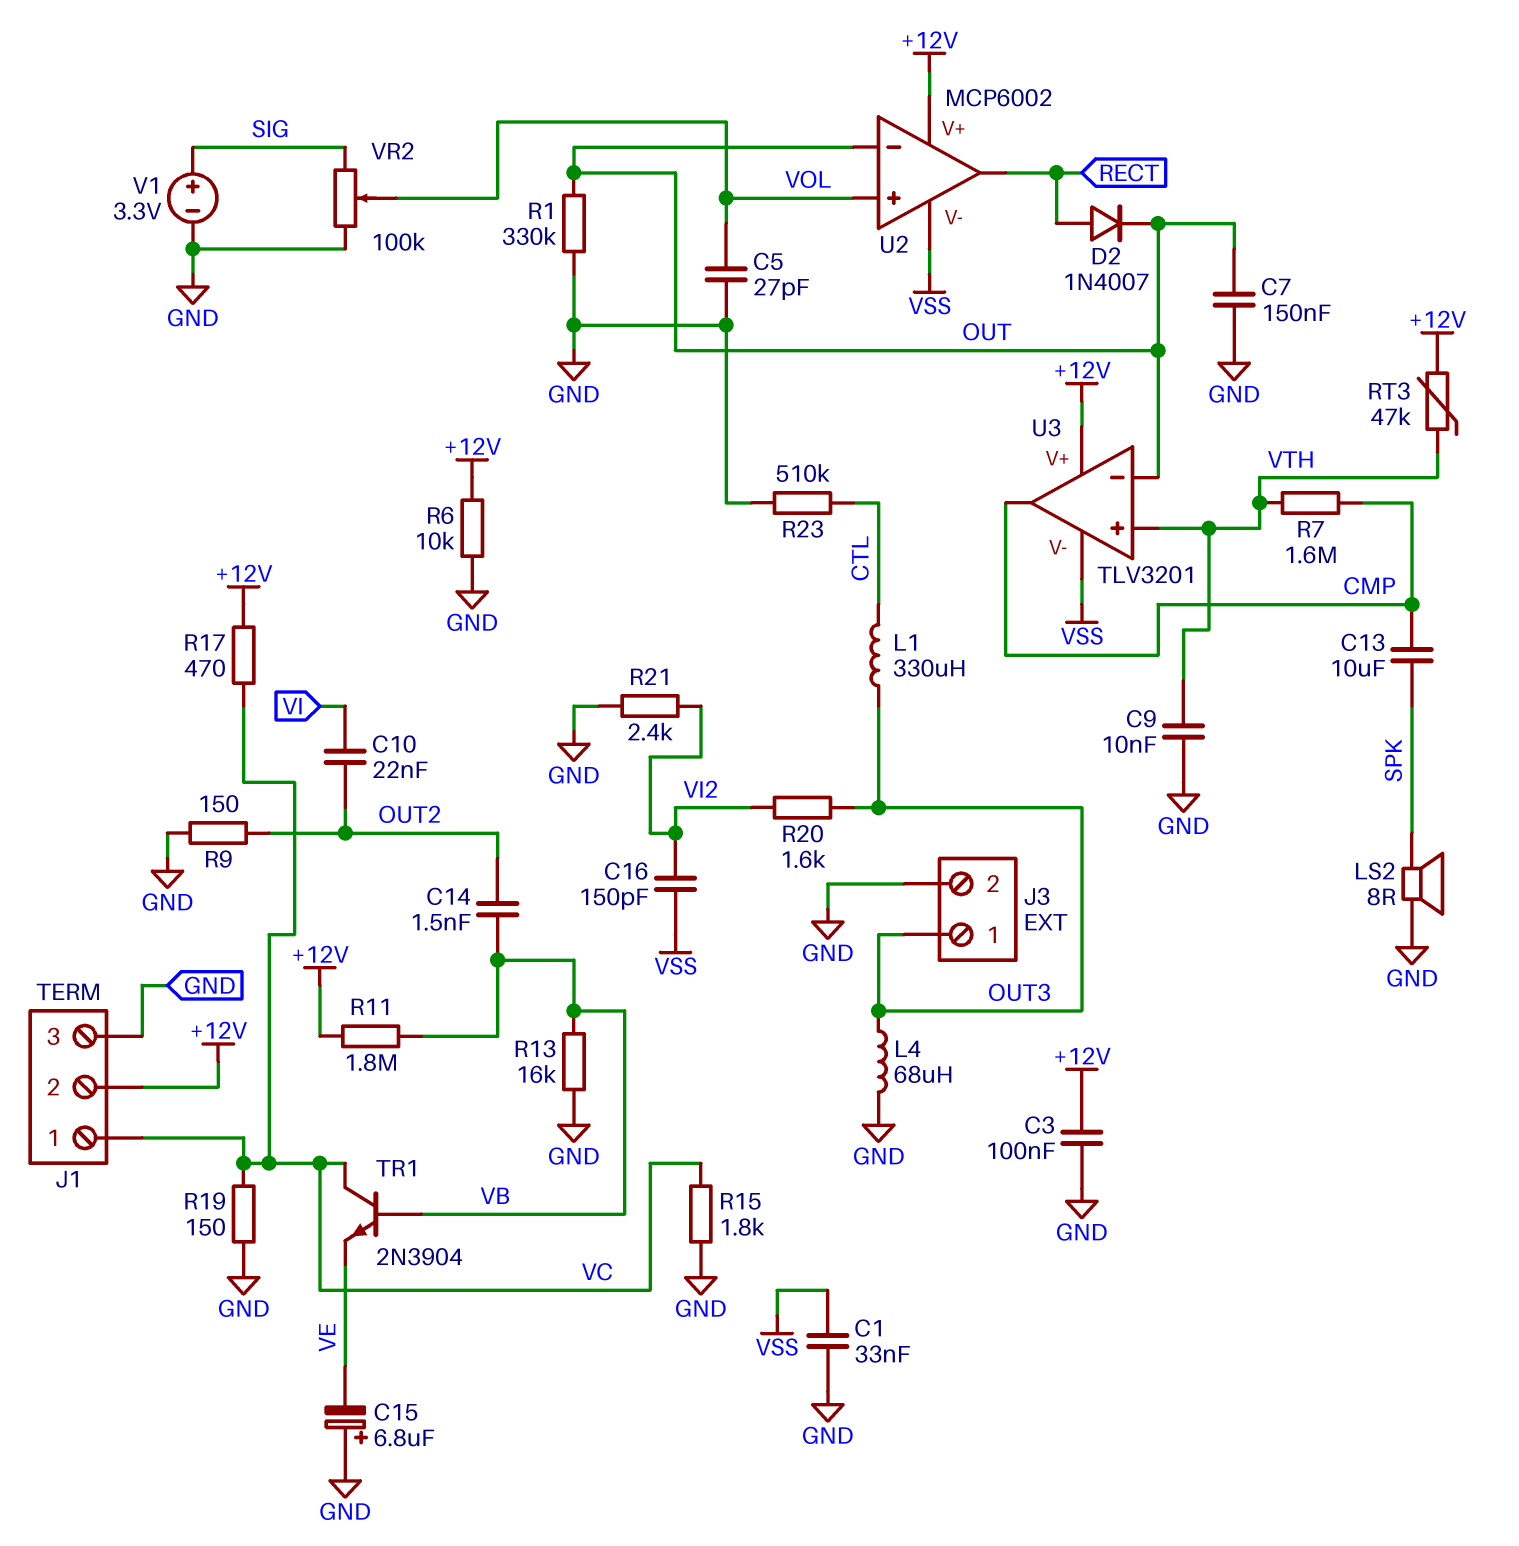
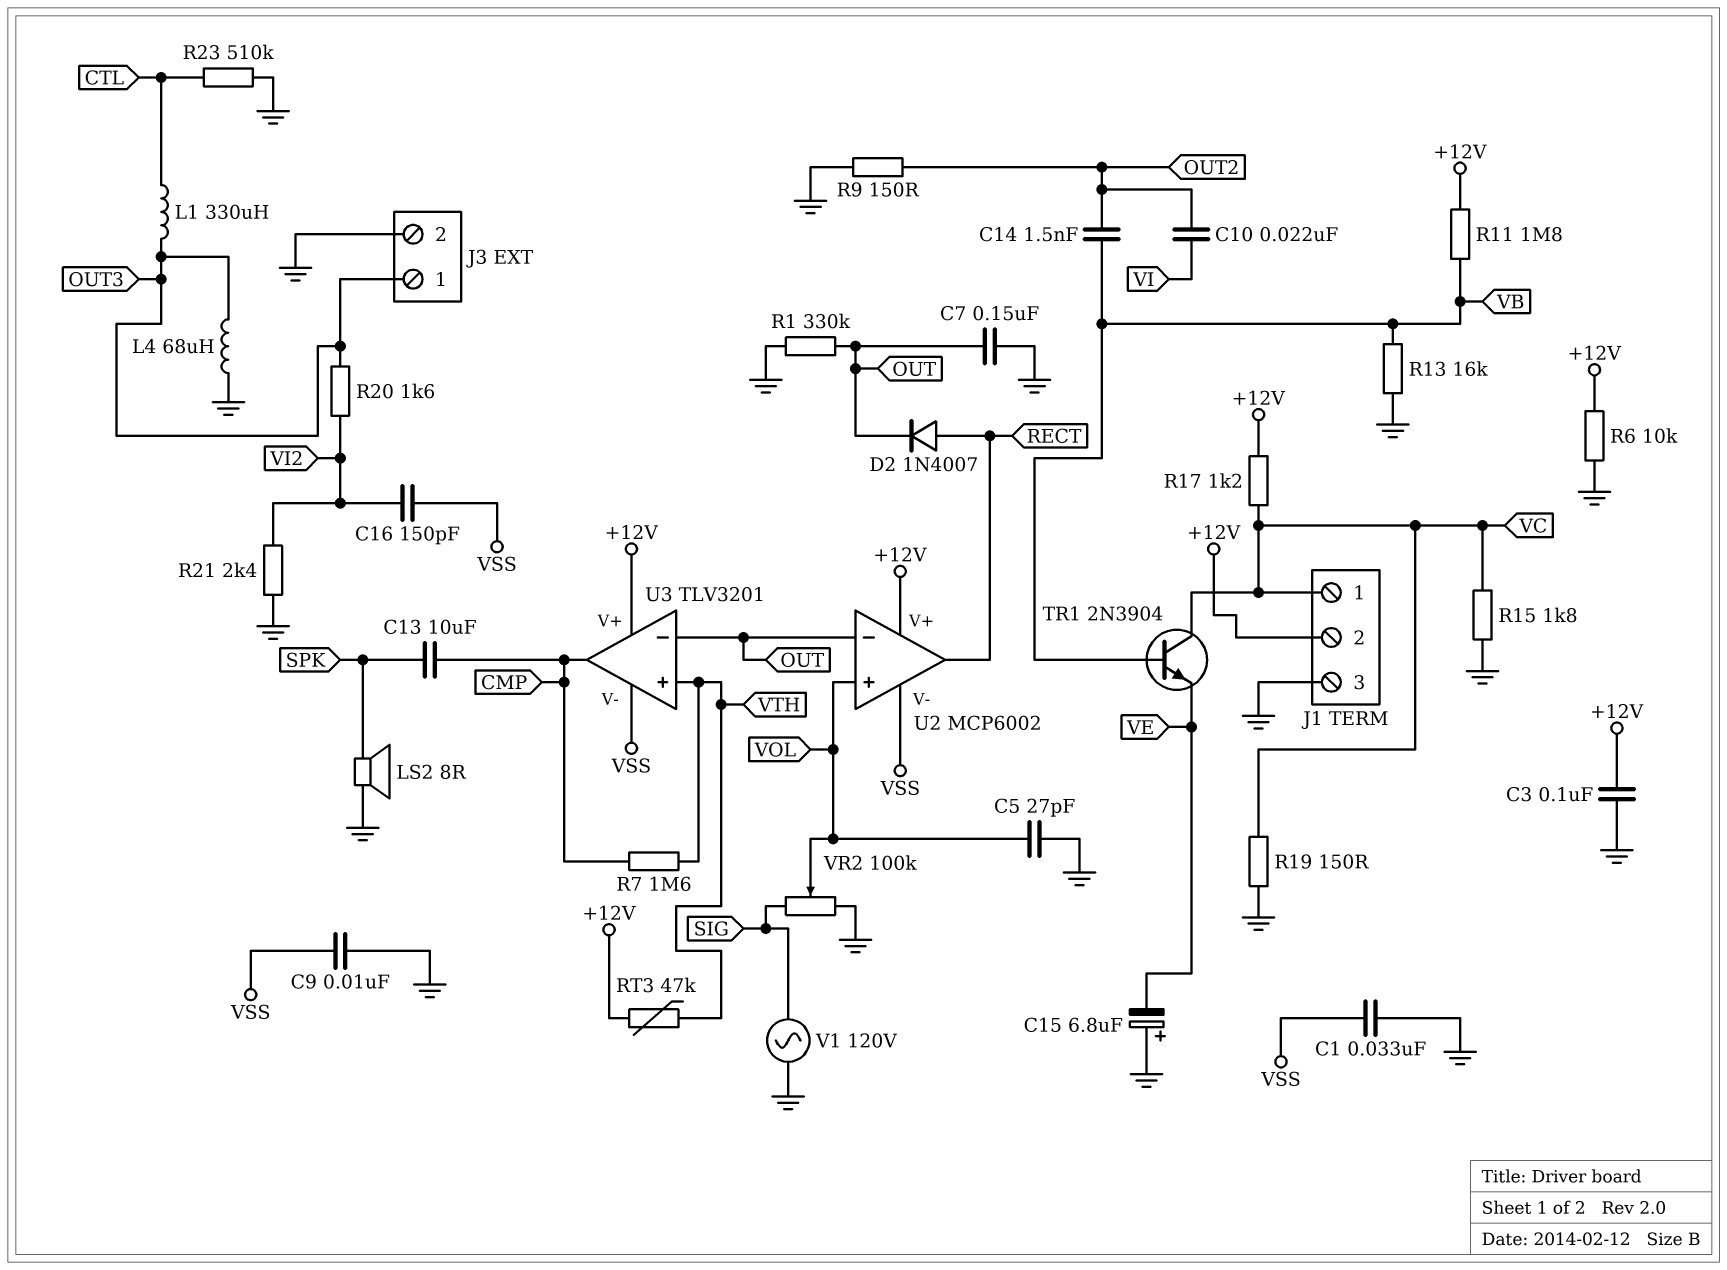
C9: 10nF (GND, VTH) -> 10nF (GND, VSS)
R17: 470 (+12V, VC) -> 1.2k (+12V, VC)
V1: 3.3V (plus SIG, minus GND) -> AC 120V (GND, SIG)

